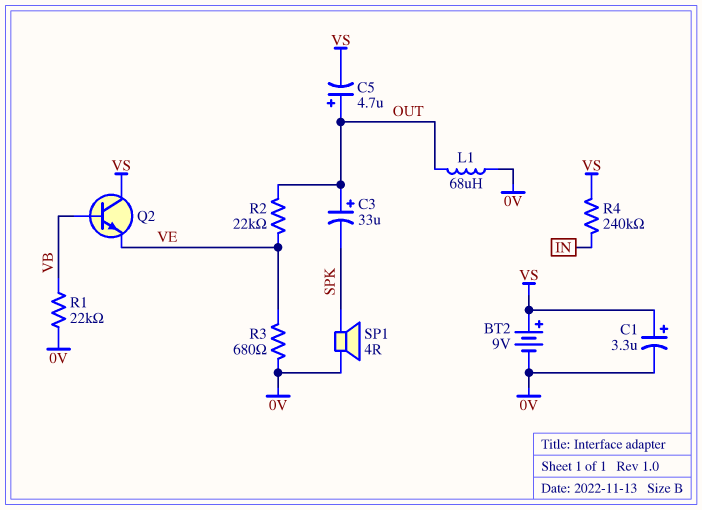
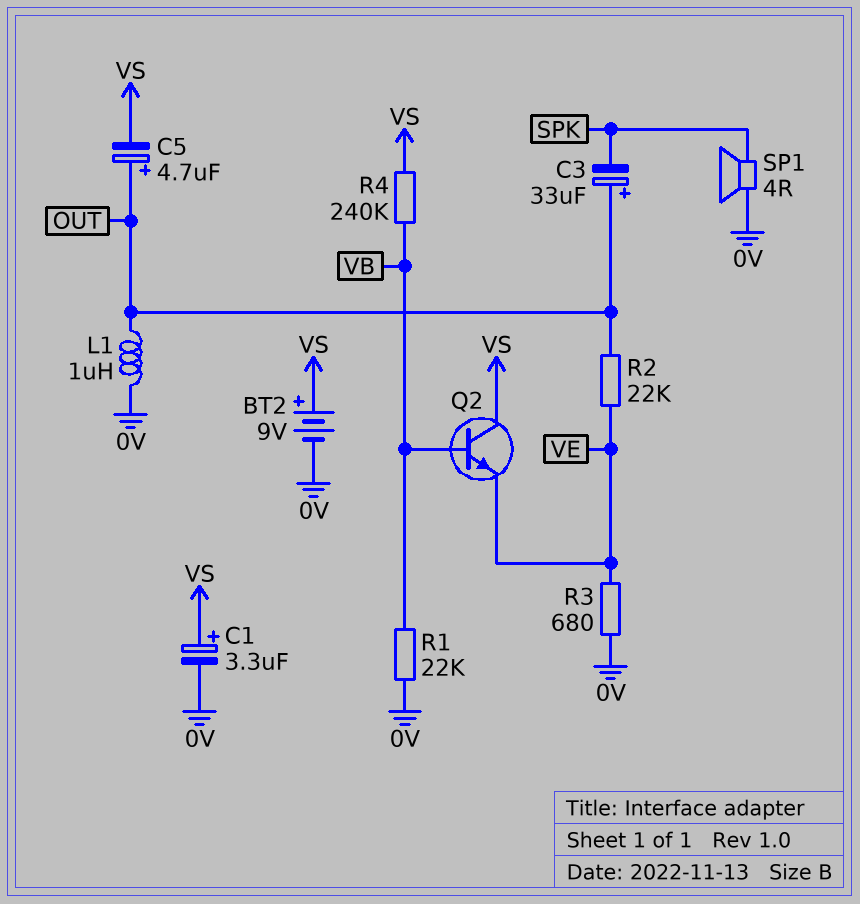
L1: 68uH (0V, OUT) -> 1uH (0V, OUT)
R4: 240k (IN, VS) -> 240k (VB, VS)

